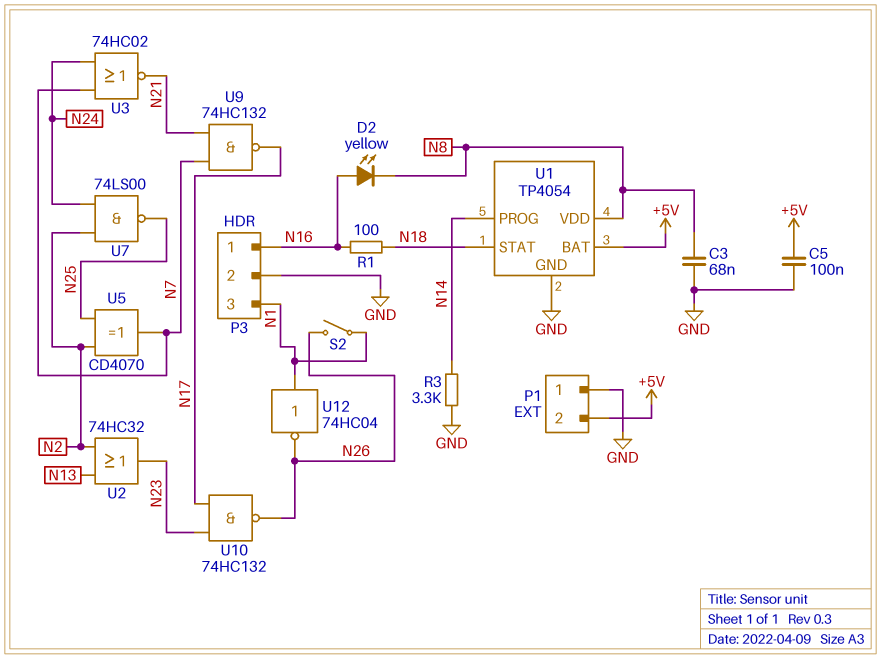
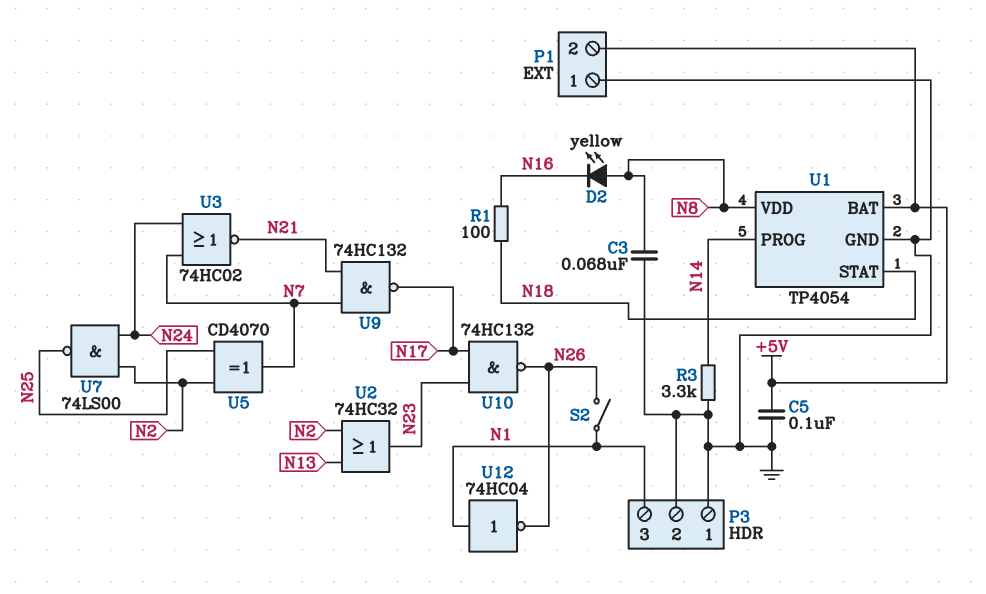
D2: LED yellow (A N16, K N8) -> LED yellow (A N8, K N16)
P3 pin 1: N16 -> GND

